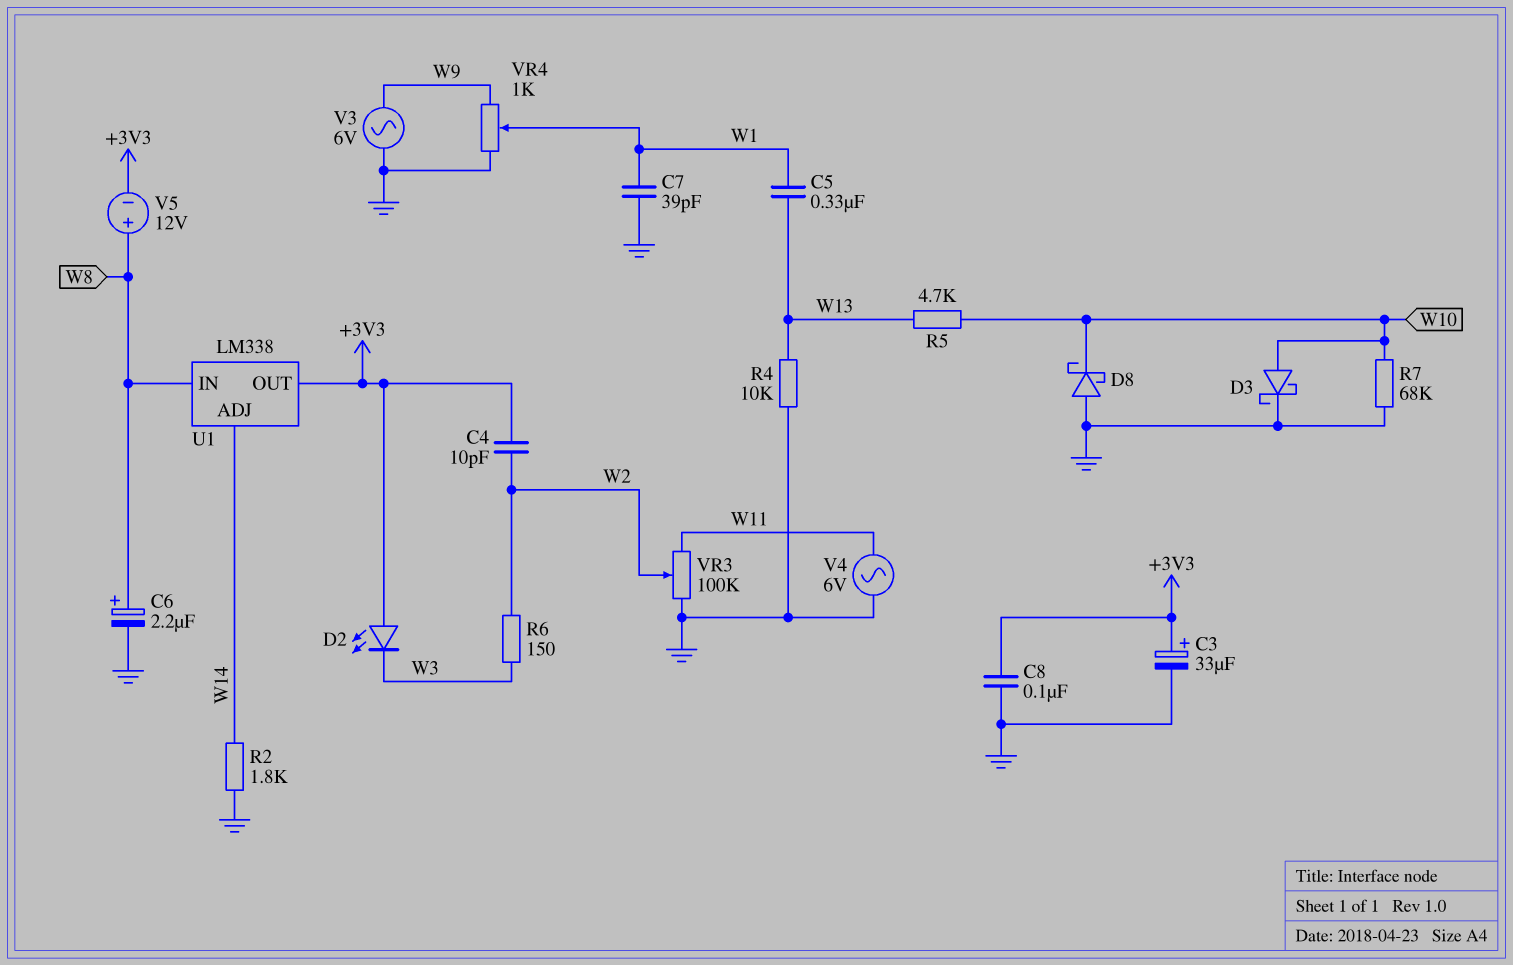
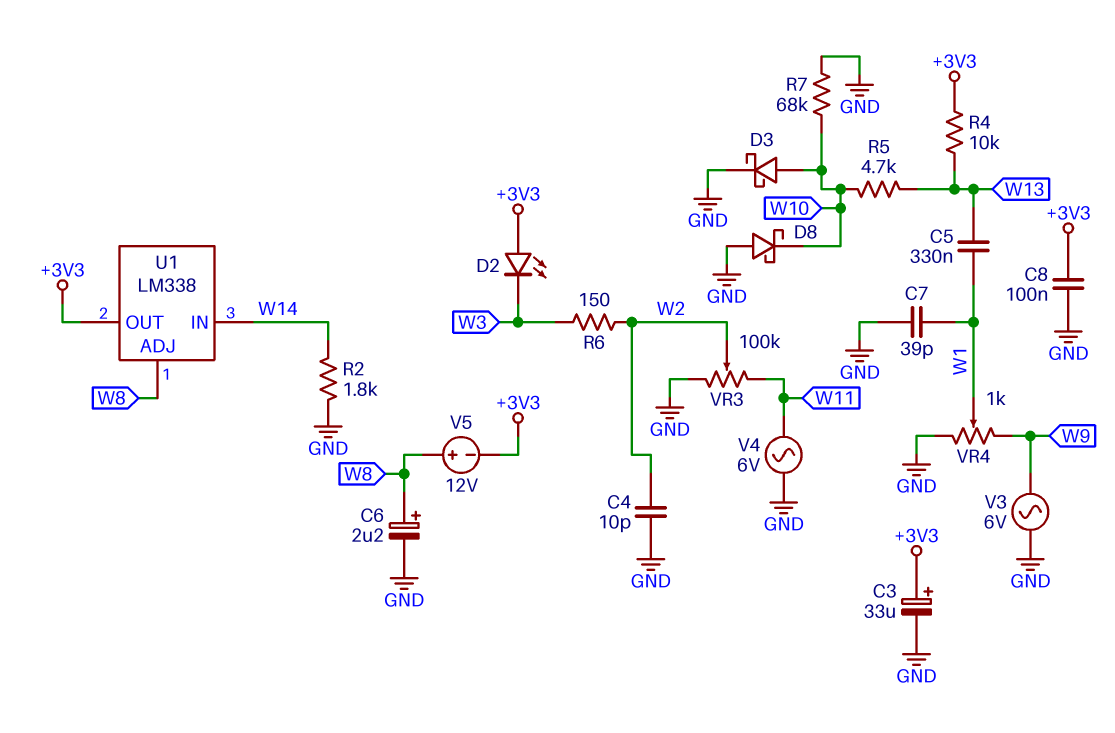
C4: 10pF (+3V3, W2) -> 10pF (GND, W2)
R4: 10k (GND, W13) -> 10k (+3V3, W13)
U1 pin ADJ: W14 -> W8
U1 pin IN: W8 -> W14

